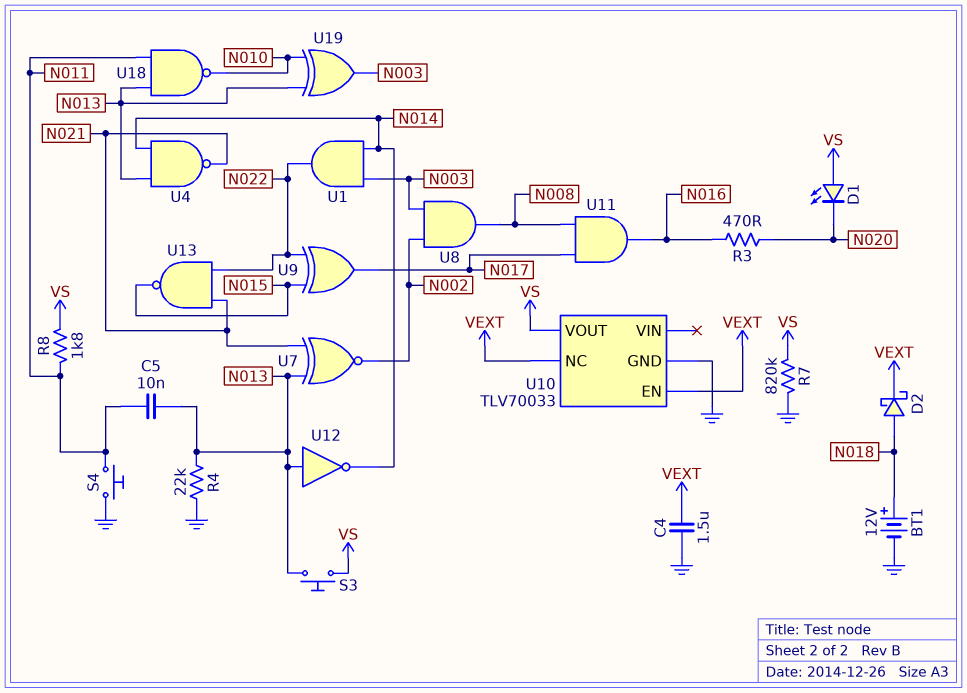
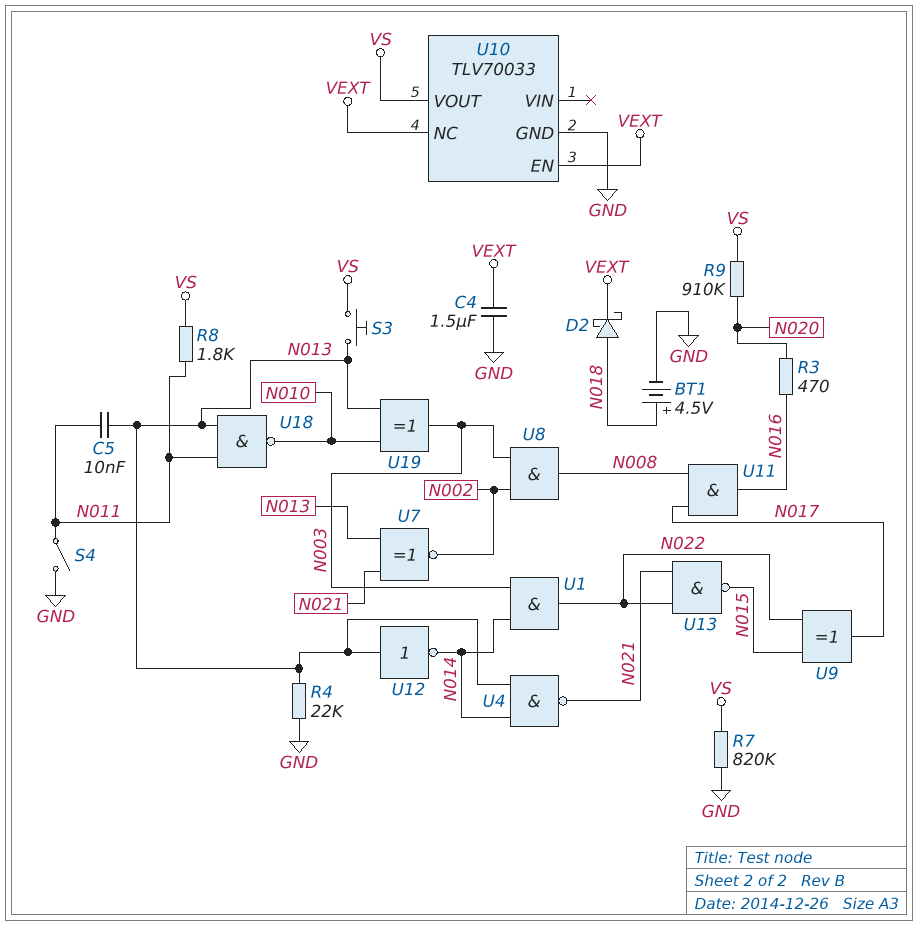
BT1: 12V (plus N018, minus GND) -> 4.5V (plus N018, minus GND)
D1: LED (A VS, K N020) -> none
R9: none -> 910k (N020, VS)
S4: button (GND, N011) -> switch (GND, N011)

